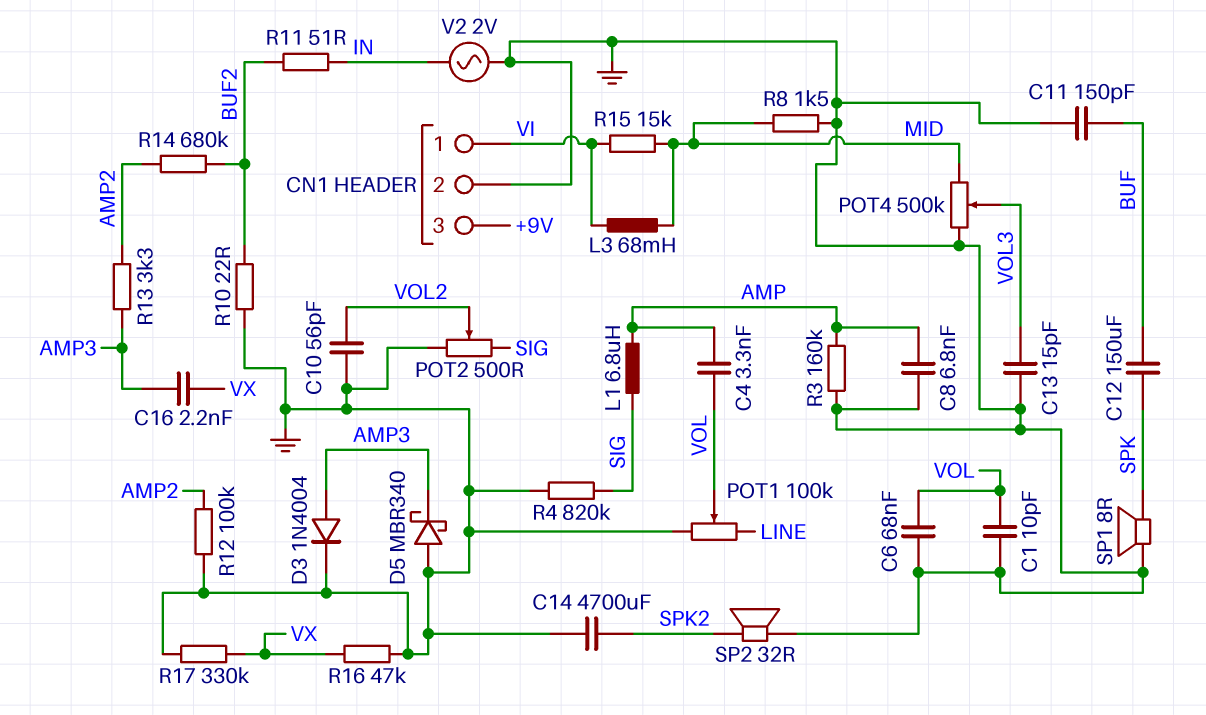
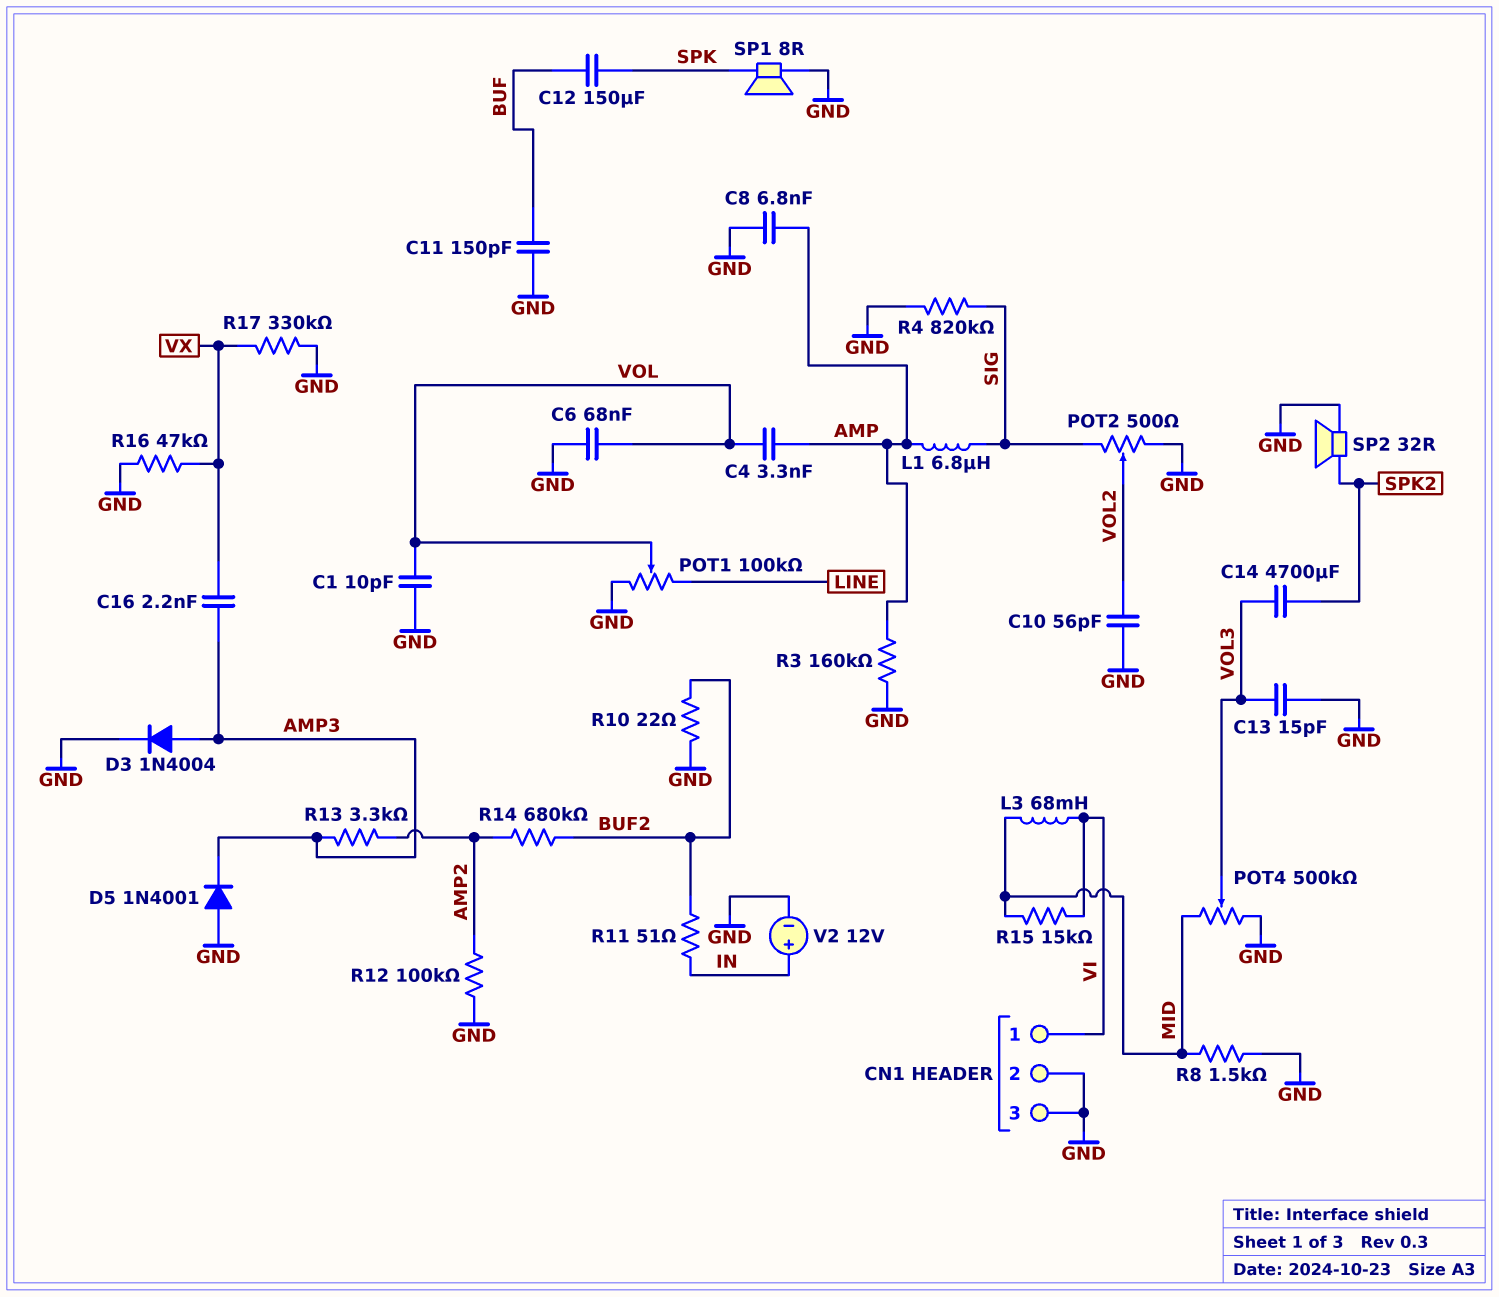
C14: 4700uF (GND, SPK2) -> 4700uF (SPK2, VOL3)
CN1 pin 3: +9V -> GND
D5: schottky MBR340 (A GND, K AMP3) -> diode 1N4001 (A GND, K AMP3)
V2: AC 2V (GND, IN) -> 12V (plus IN, minus GND)

